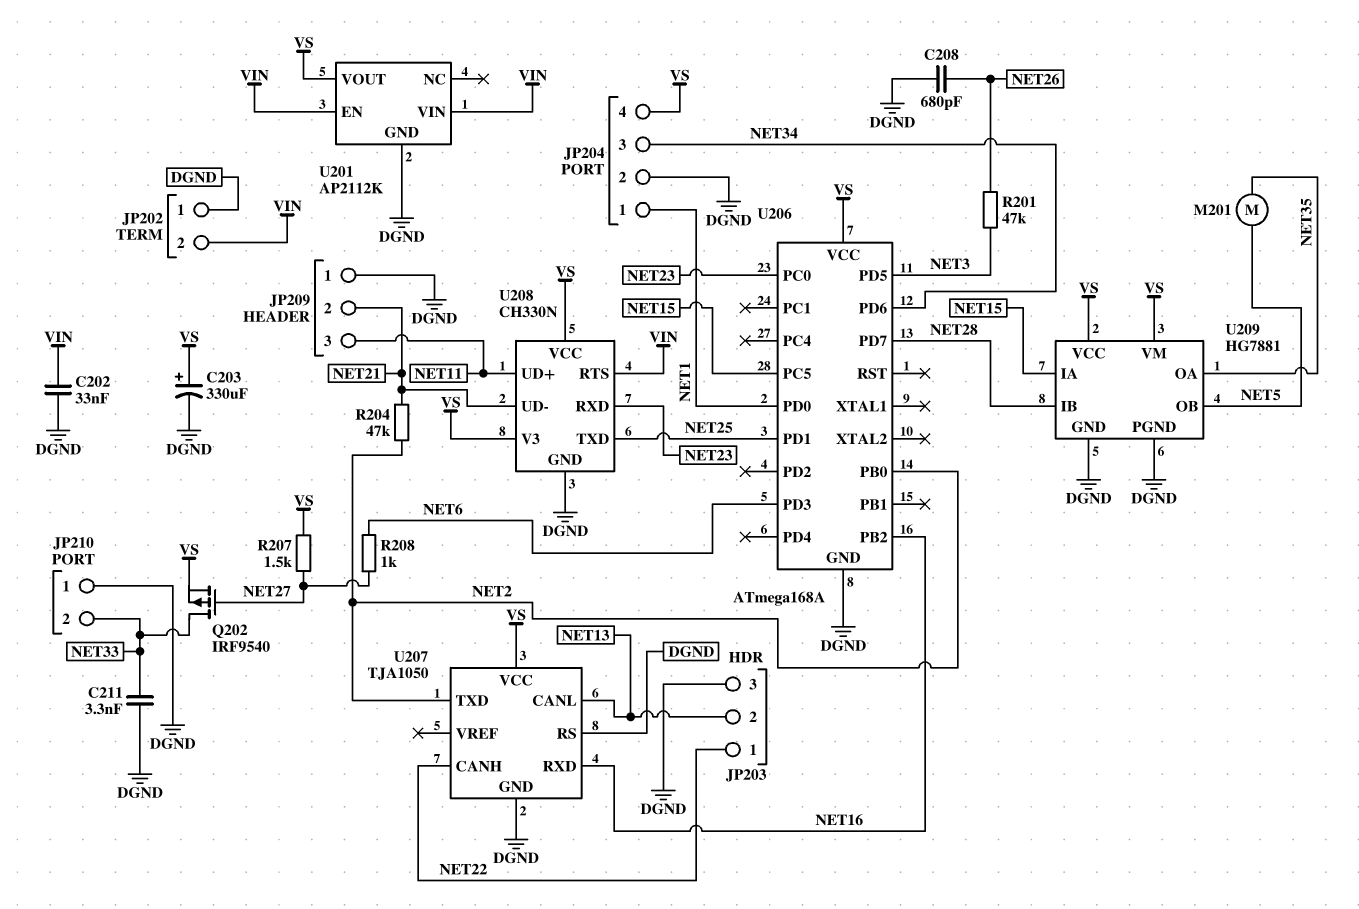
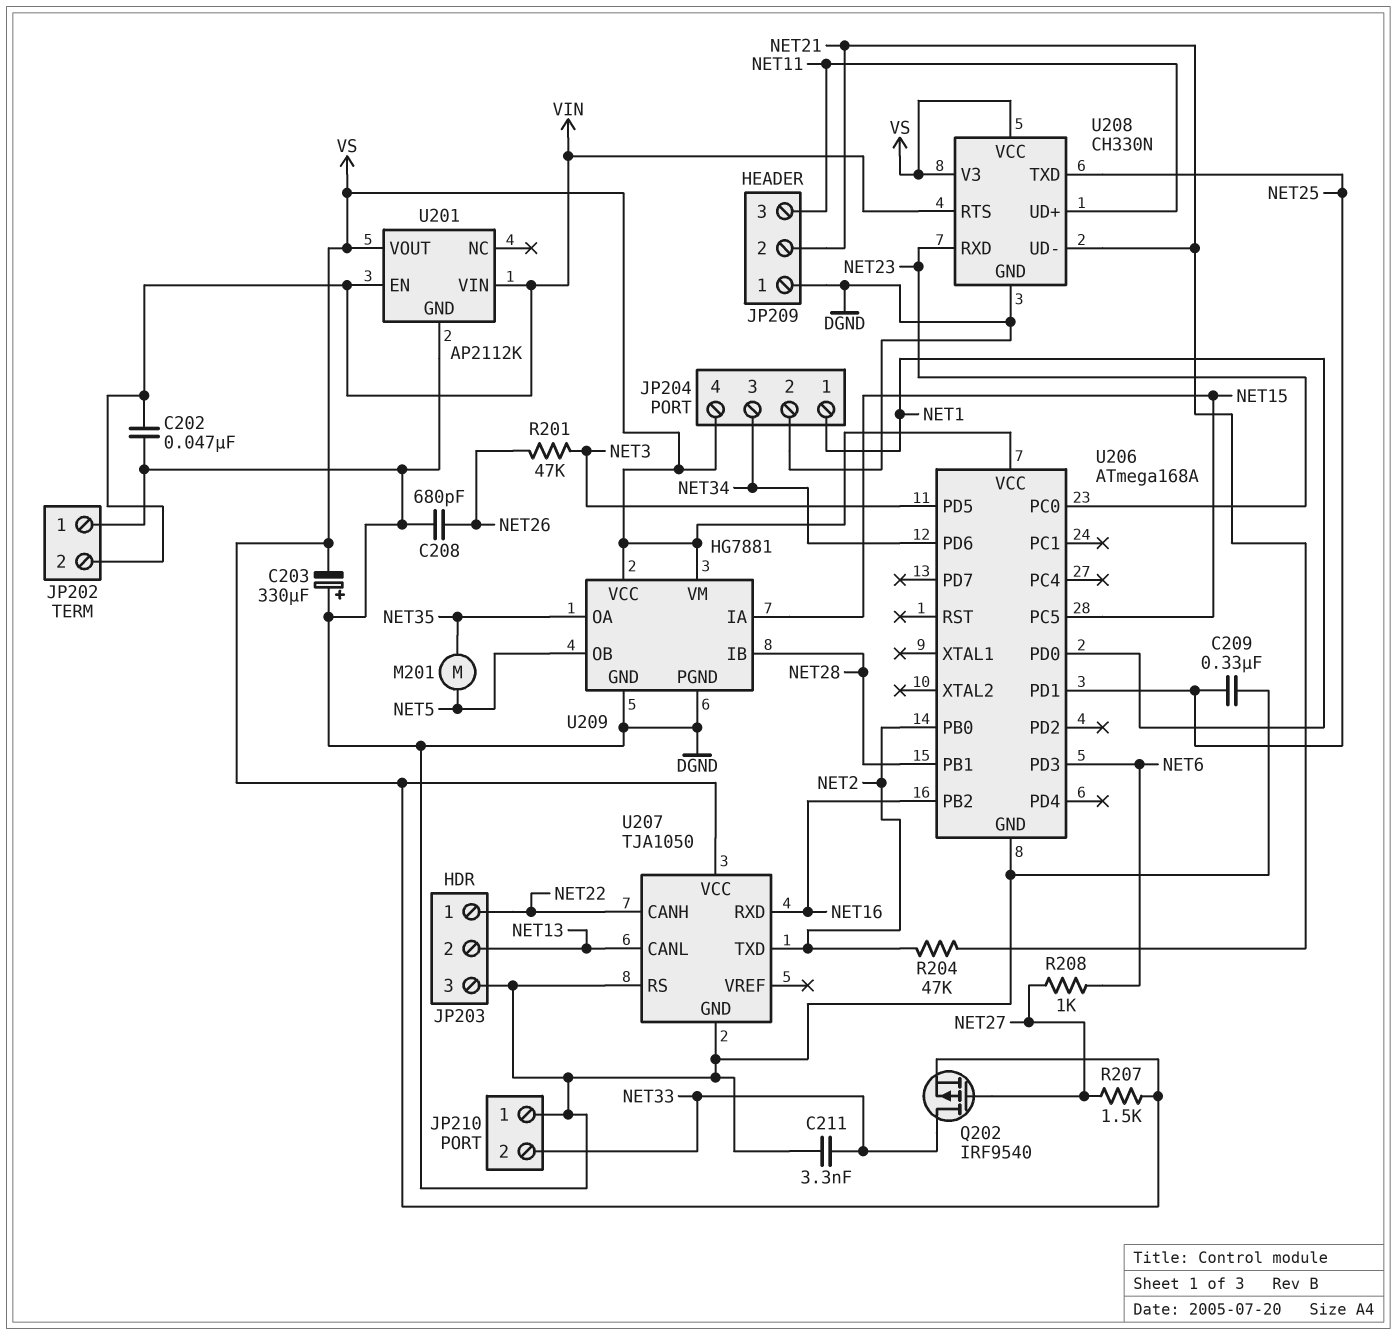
C202: 33nF (DGND, VIN) -> 47nF (DGND, VIN)
C203: 330uF (plus VS, minus DGND) -> 330uF (plus DGND, minus VS)
C209: none -> 330nF (DGND, NET25)
U206 pin PB1: none -> NET28
U206 pin PD7: NET28 -> none

